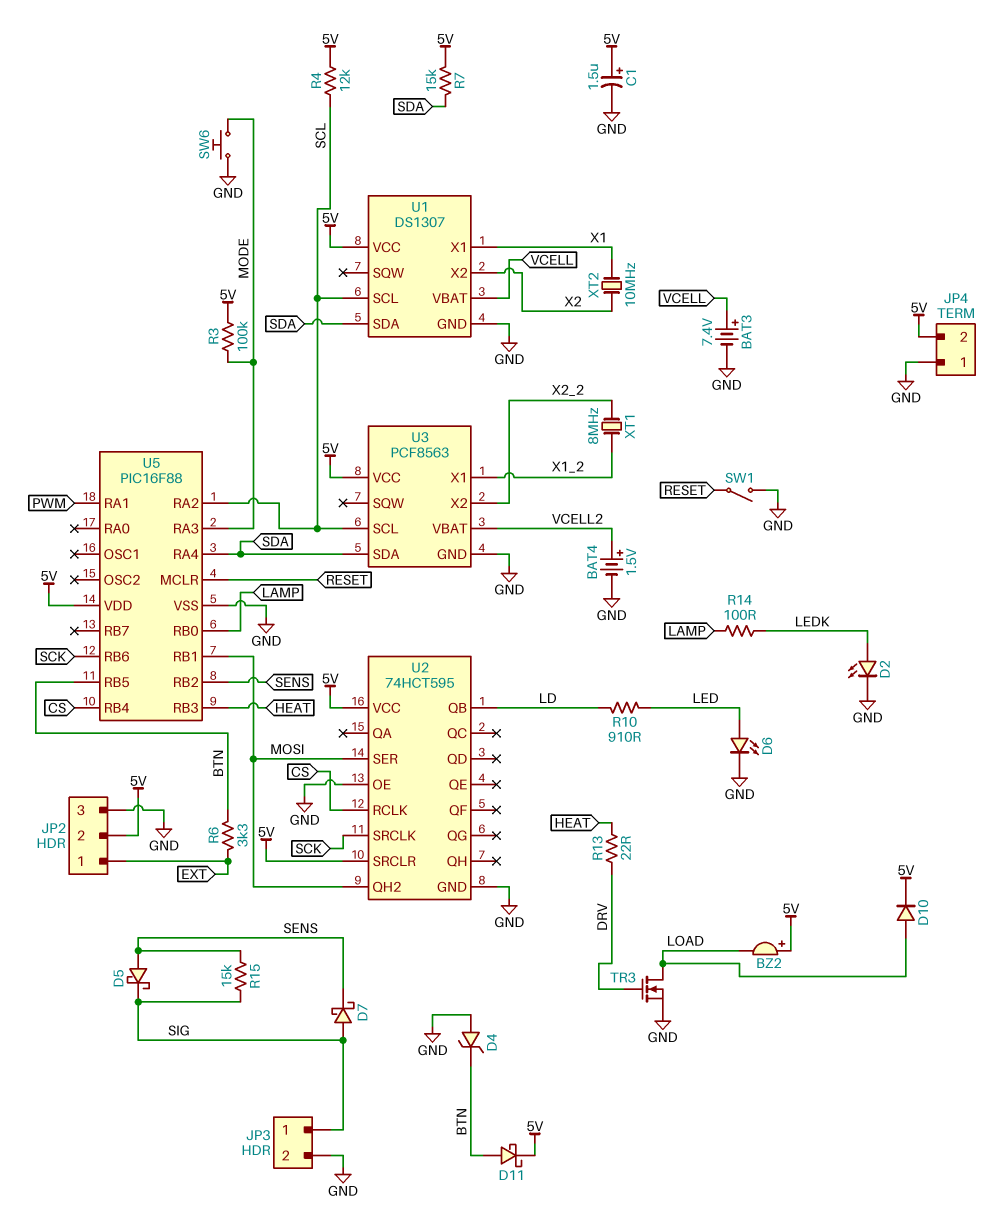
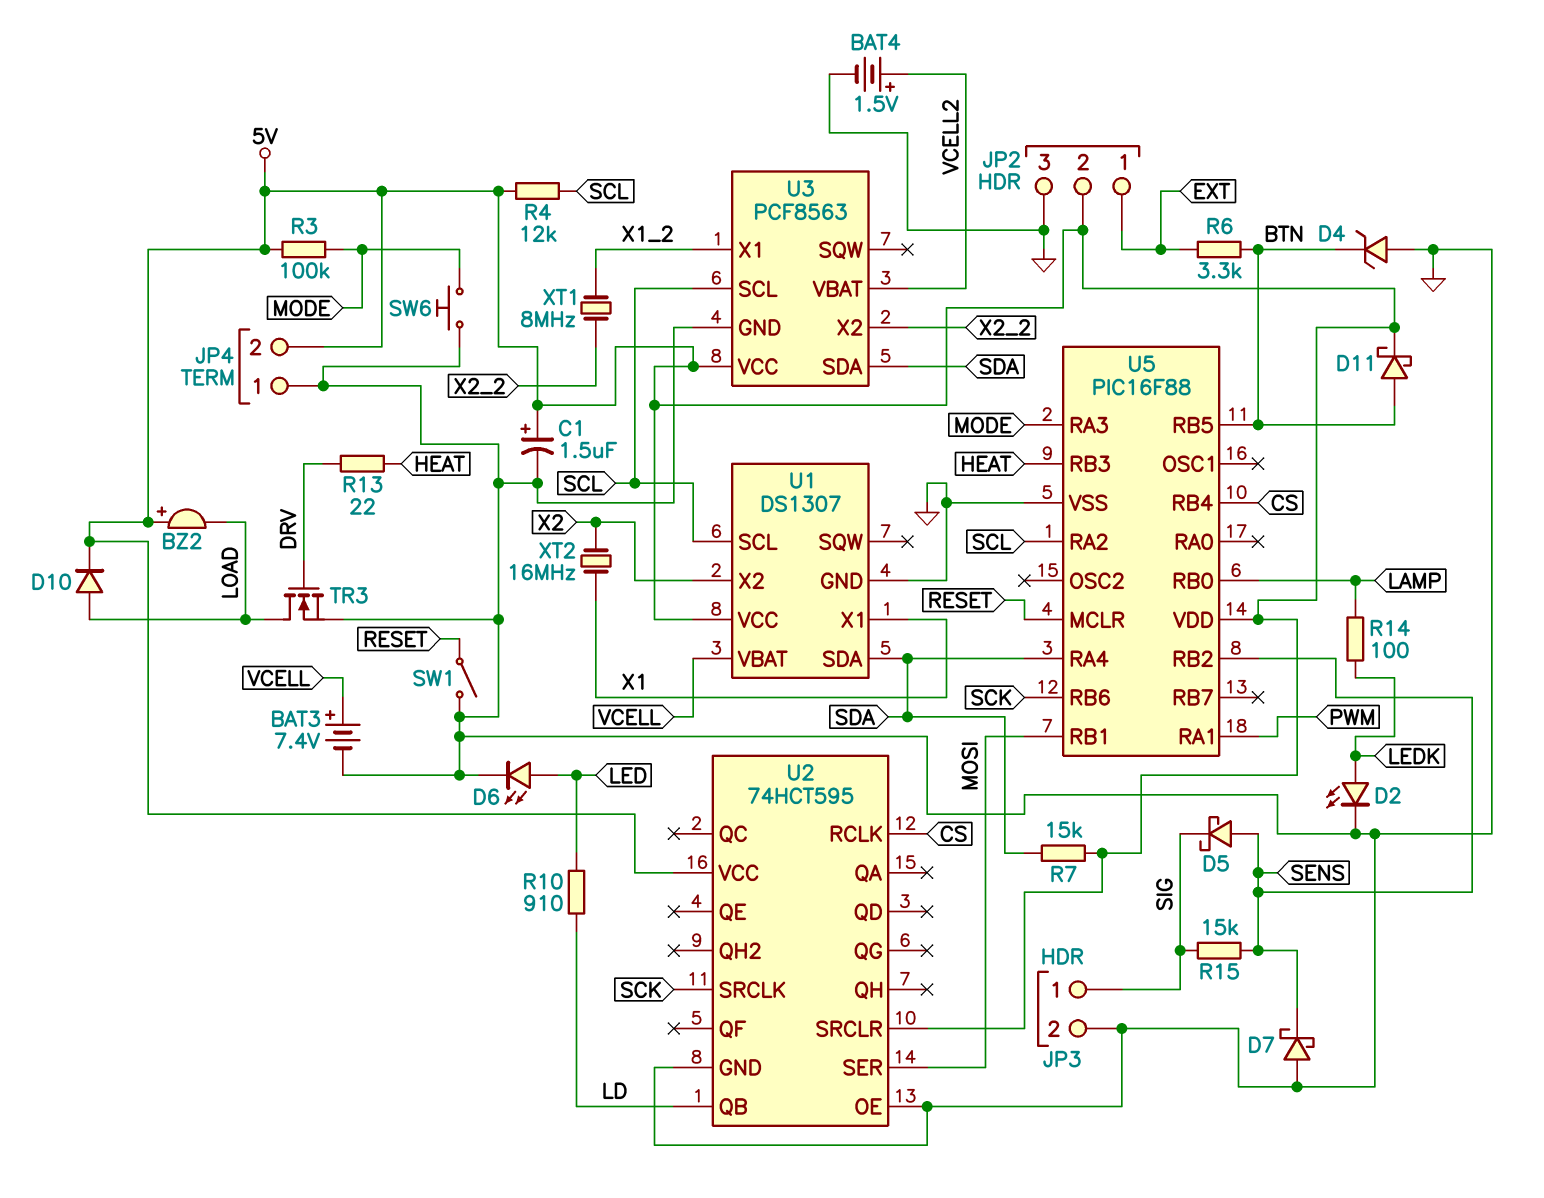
D7: schottky (A SIG, K SENS) -> schottky (A GND, K SENS)
U2 pin QH2: MOSI -> none
XT2: 10MHz (X1, X2) -> 16MHz (X1, X2)

